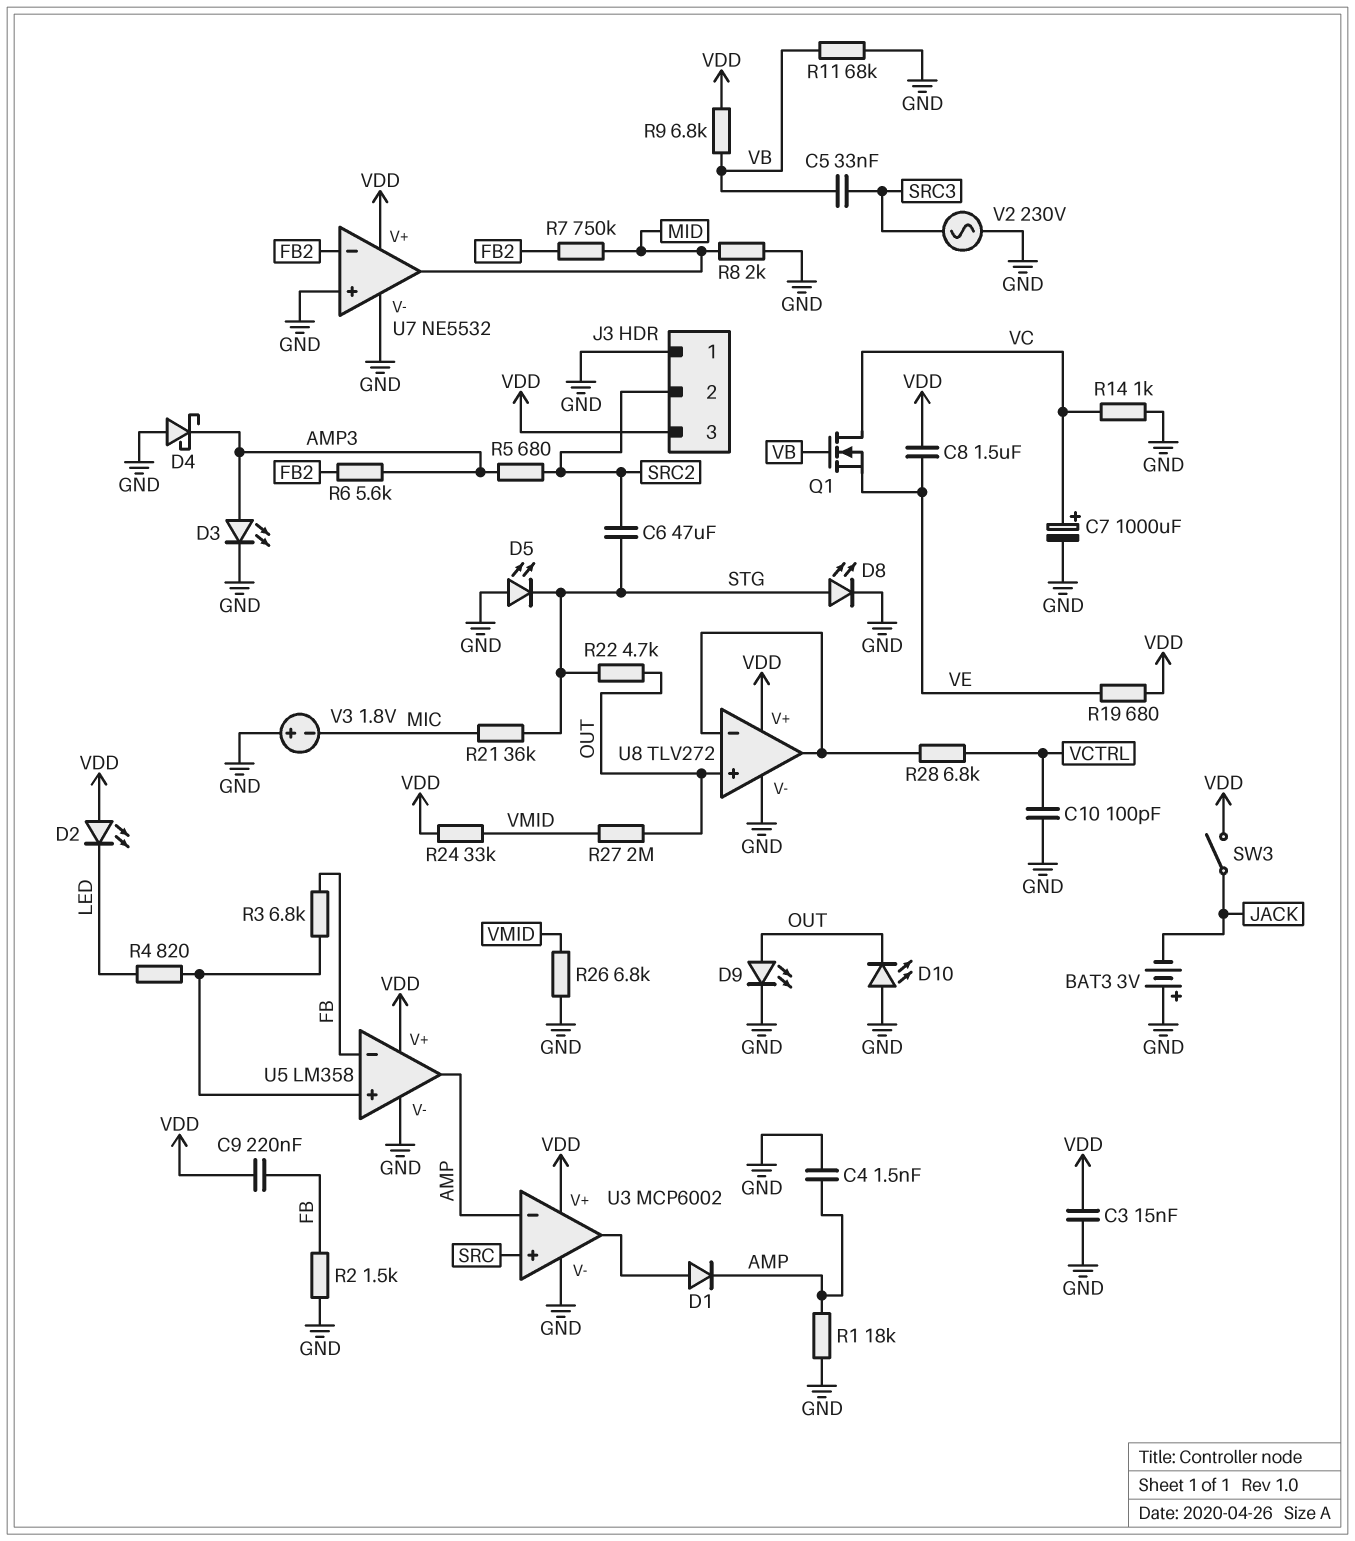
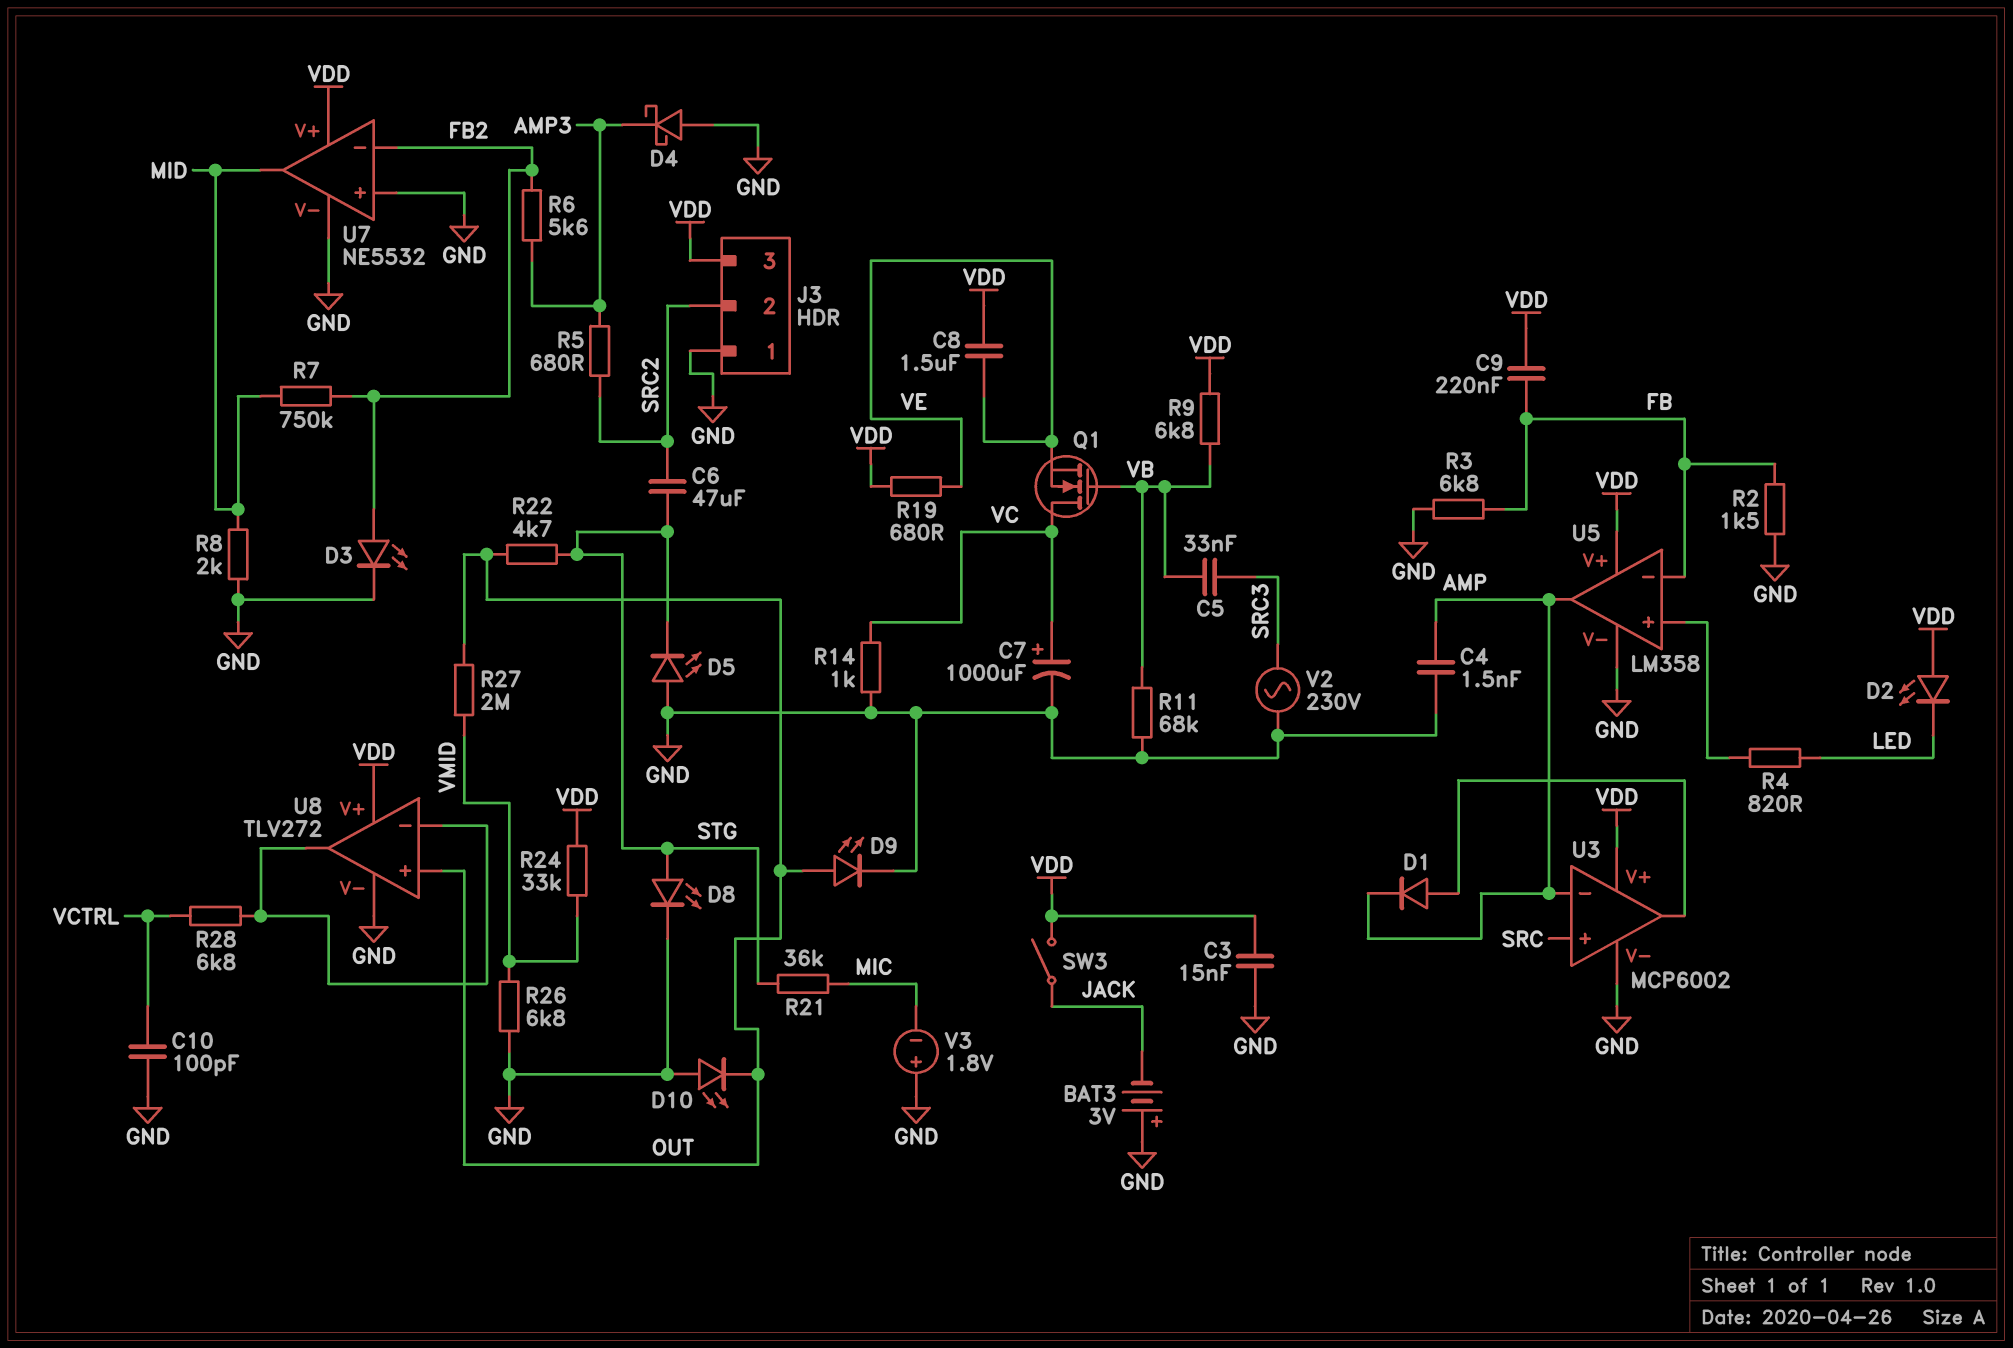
D3: LED (A AMP3, K GND) -> LED (A FB2, K GND)
R1: 18k (AMP, GND) -> none
R3: 6.8k (FB, U5/in+) -> 6.8k (FB, GND)

